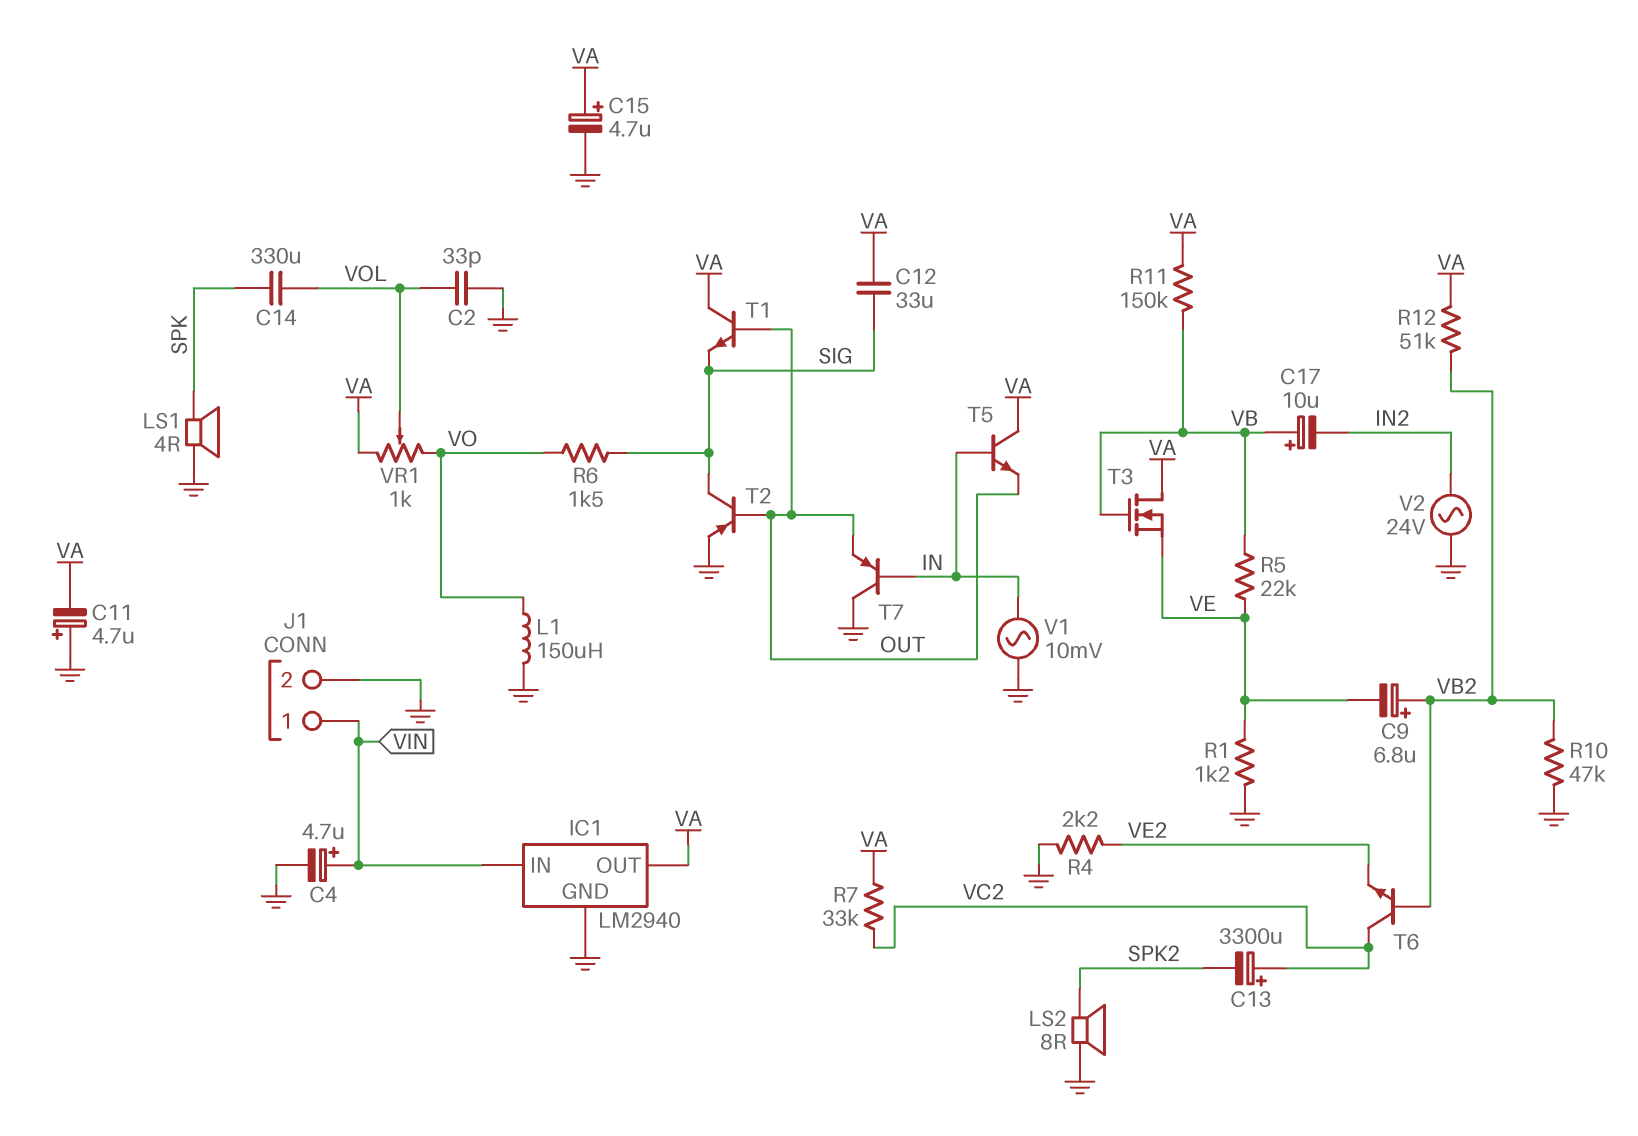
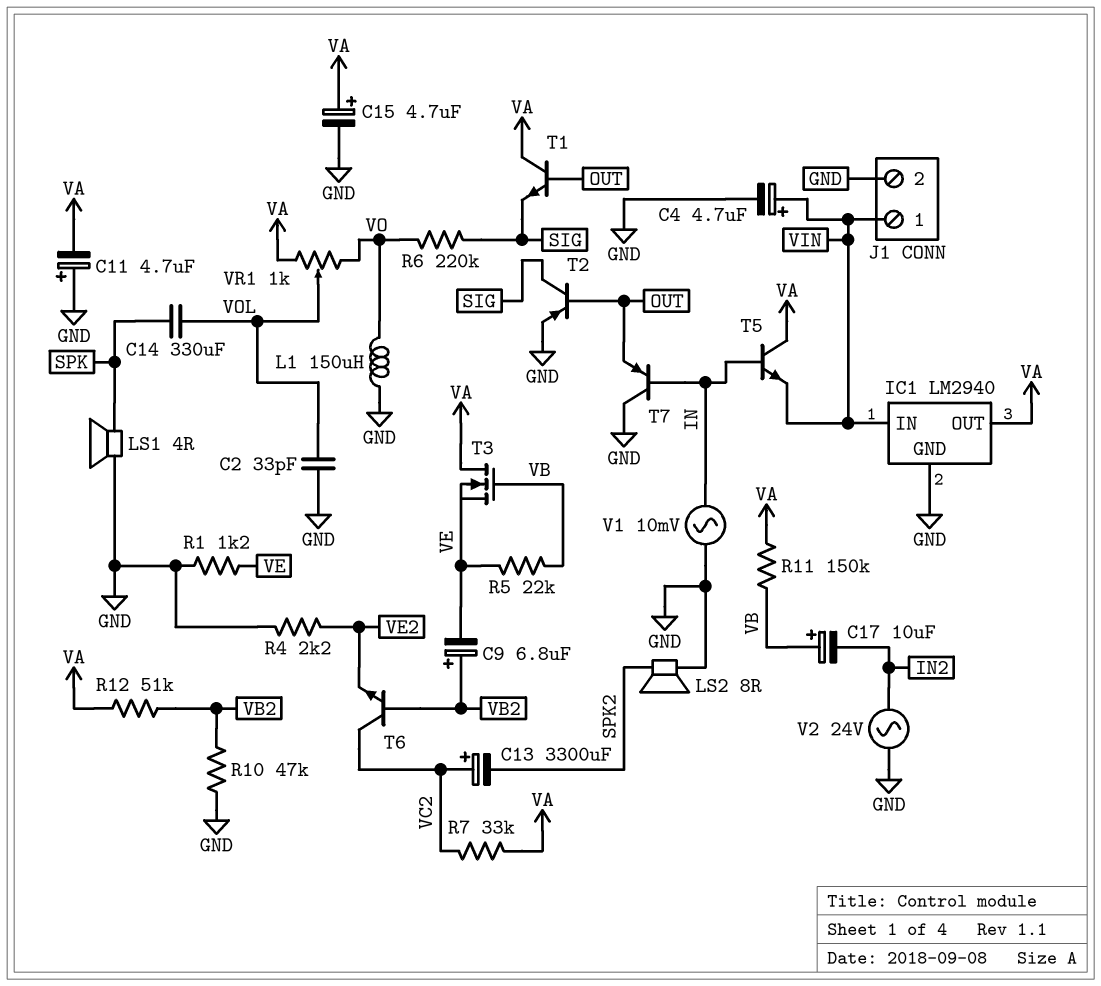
C12: 33uF (SIG, VA) -> none
R6: 1.5k (SIG, VO) -> 220k (SIG, VO)
T5: NPN (B IN, C VA, E OUT) -> NPN (B IN, C VA, E VIN)

